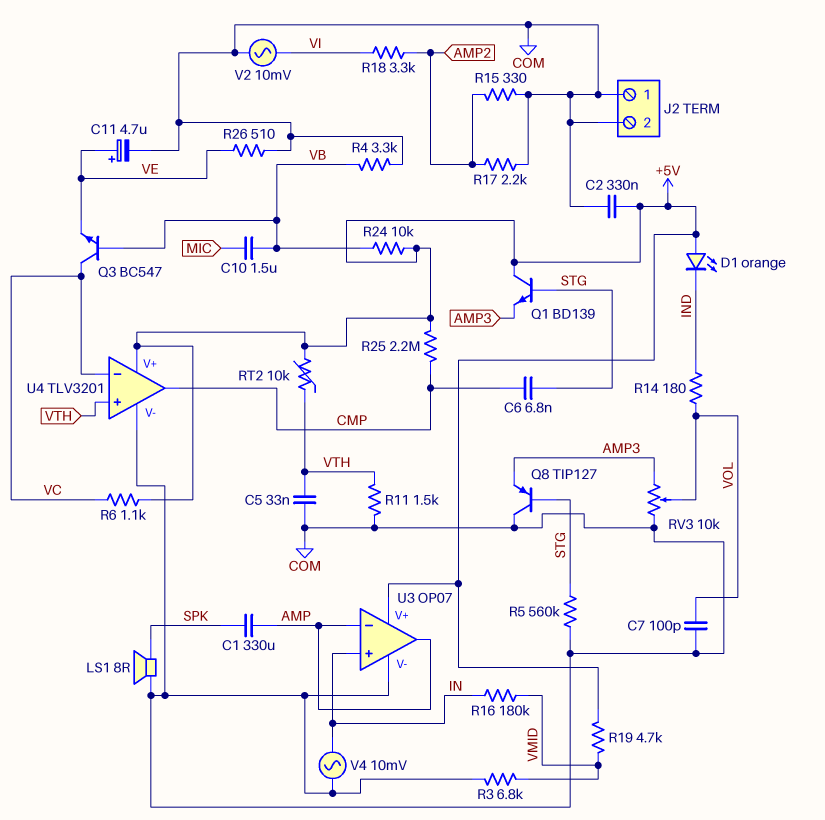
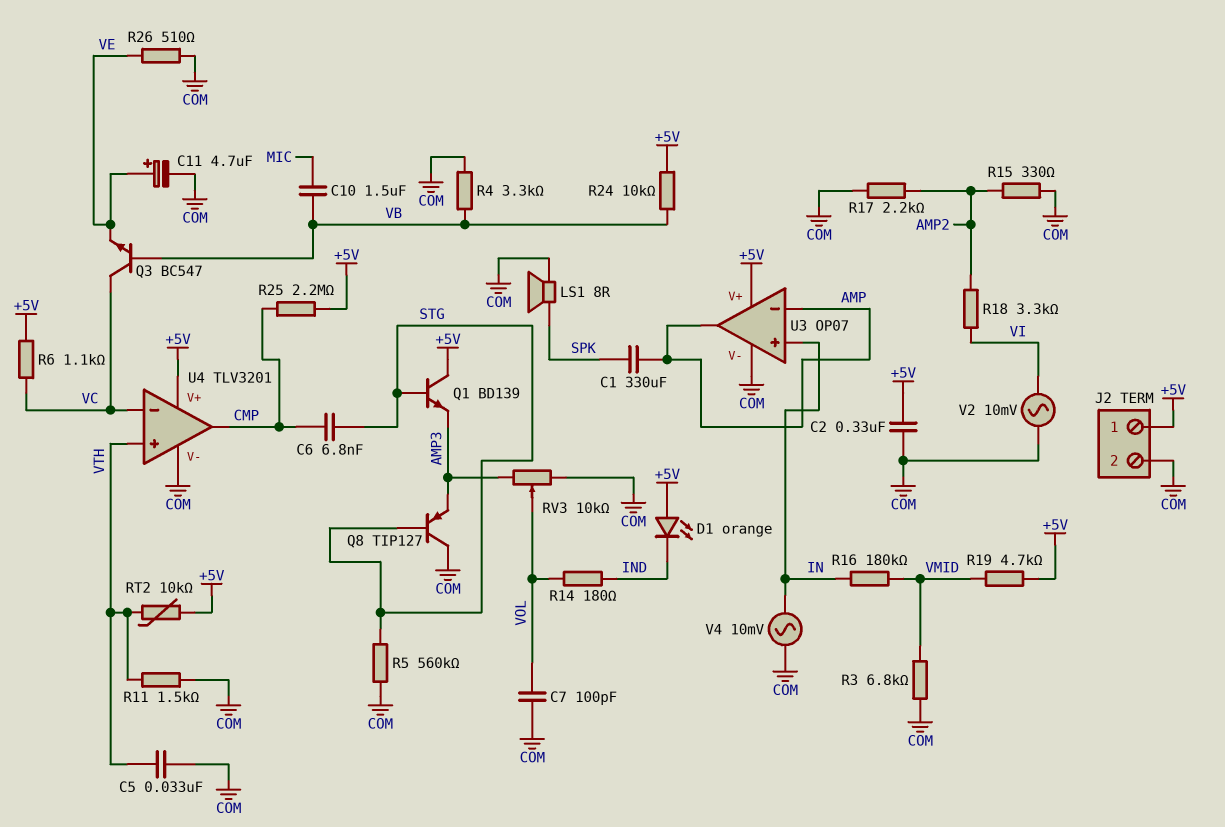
J2 pin 1: COM -> +5V

